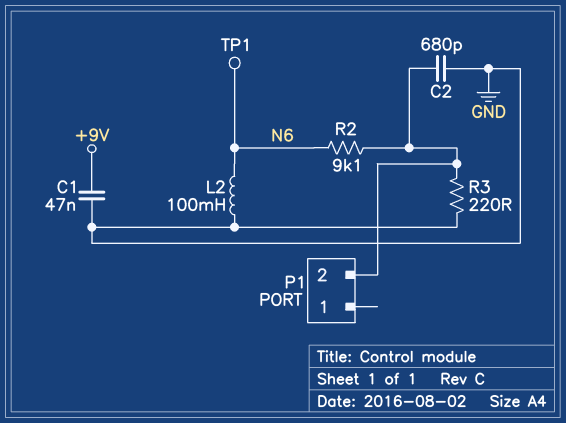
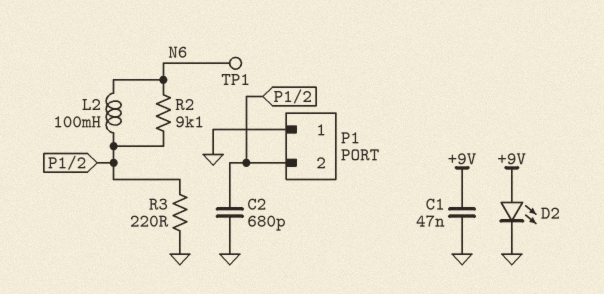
D2: none -> LED (A +9V, K GND)
L2: 100mH (GND, N6) -> 100mH (N6, P1/2)
P1 pin 1: none -> GND

